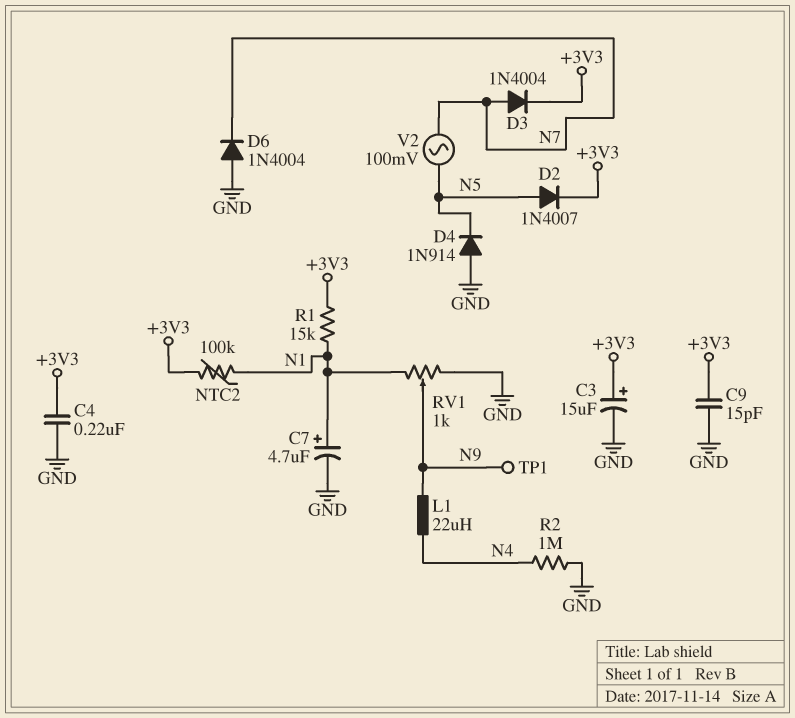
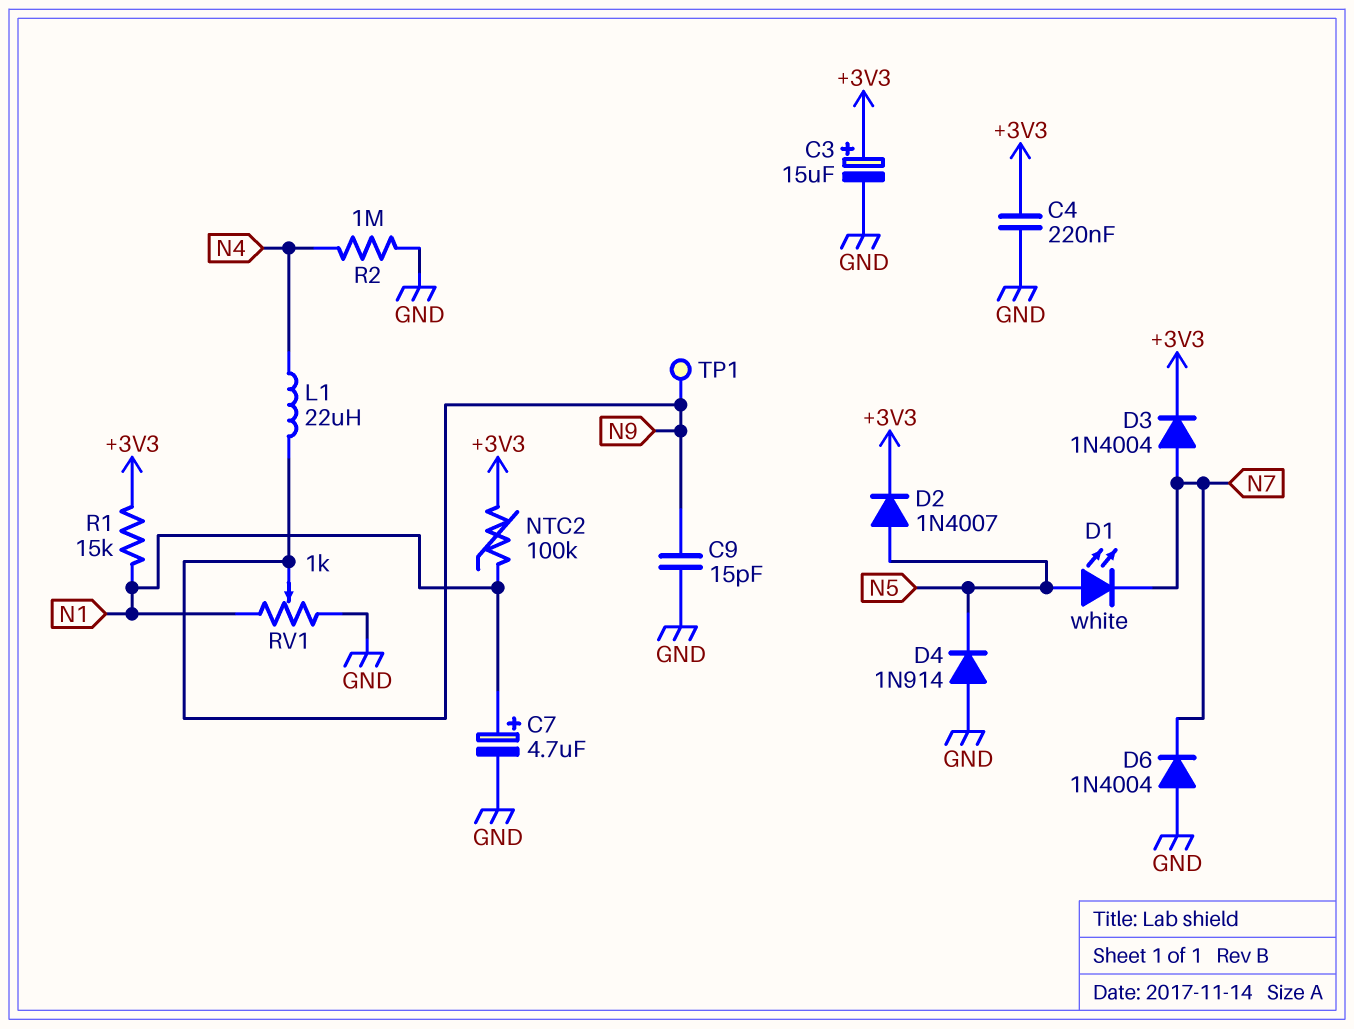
C9: 15pF (+3V3, GND) -> 15pF (GND, N9)
D1: none -> LED white (A N5, K N7)
V2: AC 100mV (N5, N7) -> none

